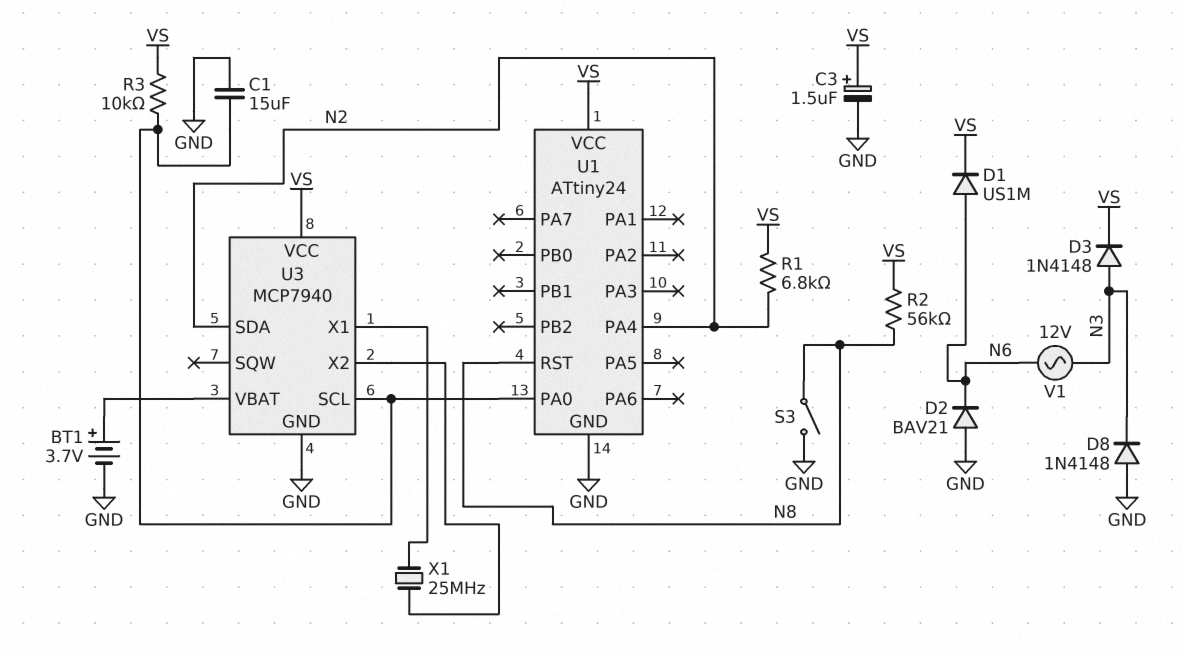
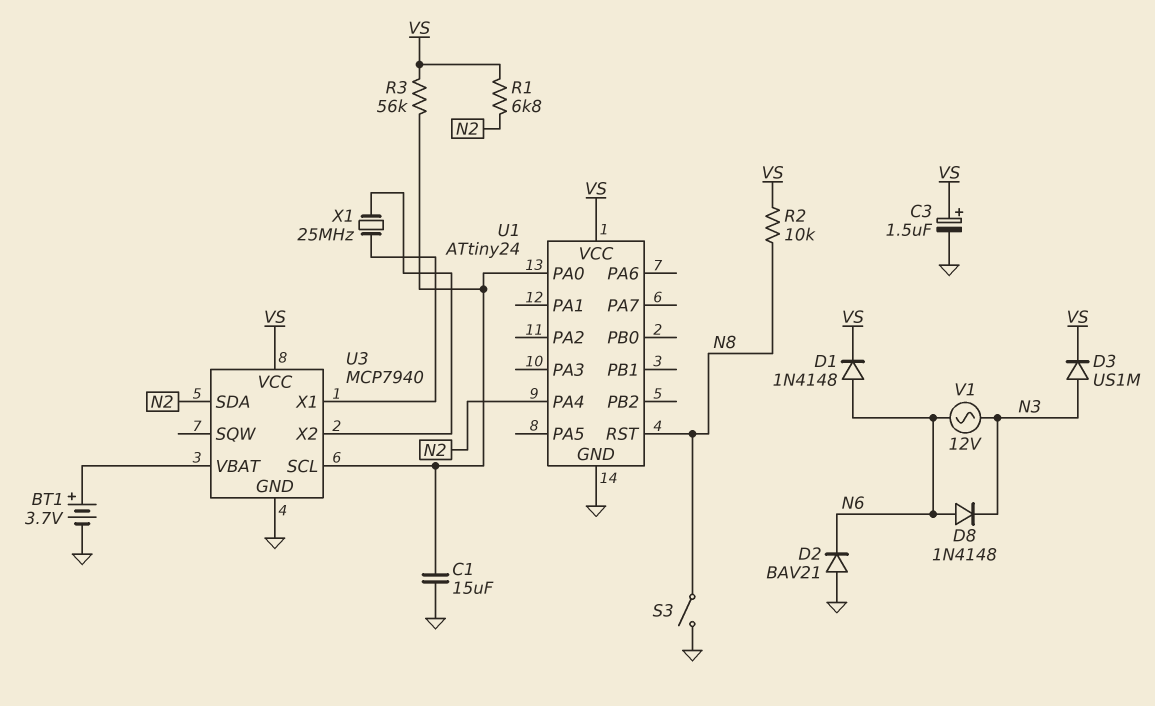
D1: diode US1M (A N6, K VS) -> diode 1N4148 (A N6, K VS)
D3: diode 1N4148 (A N3, K VS) -> diode US1M (A N3, K VS)
D8: diode 1N4148 (A GND, K N3) -> diode 1N4148 (A N6, K N3)
R2: 56k (N8, VS) -> 10k (N8, VS)
R3: 10k (U1/PA0, VS) -> 56k (U1/PA0, VS)

